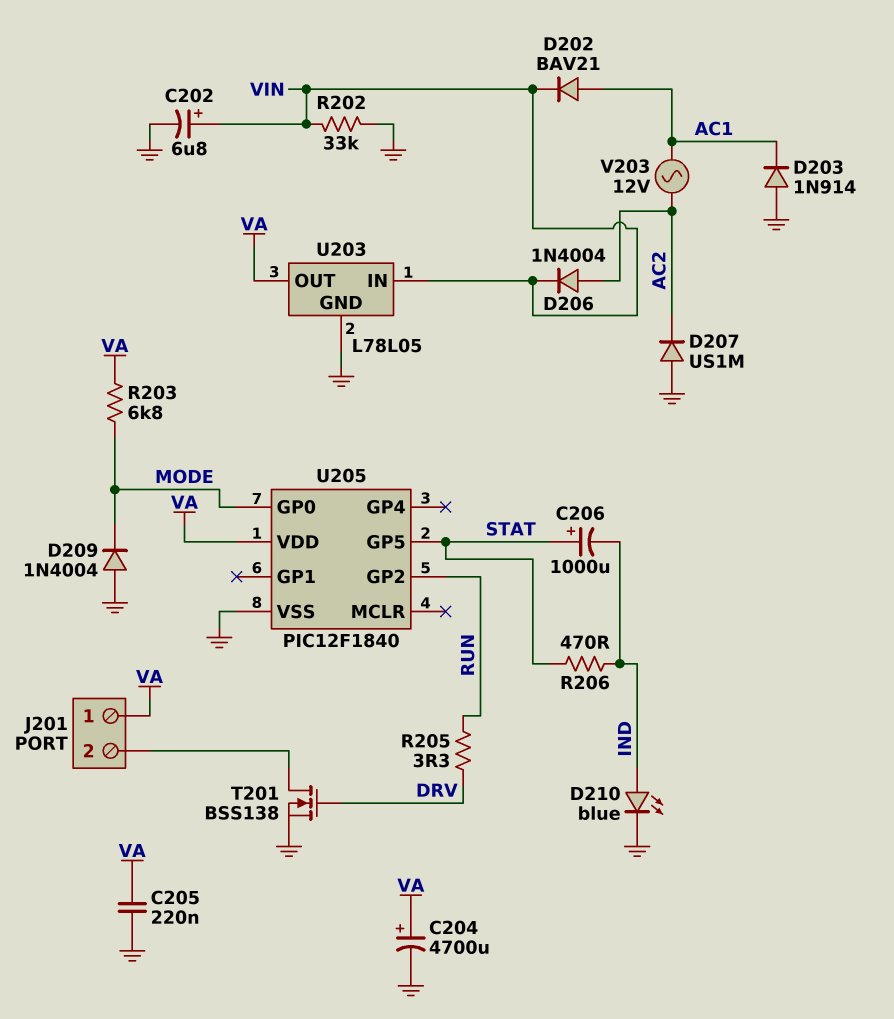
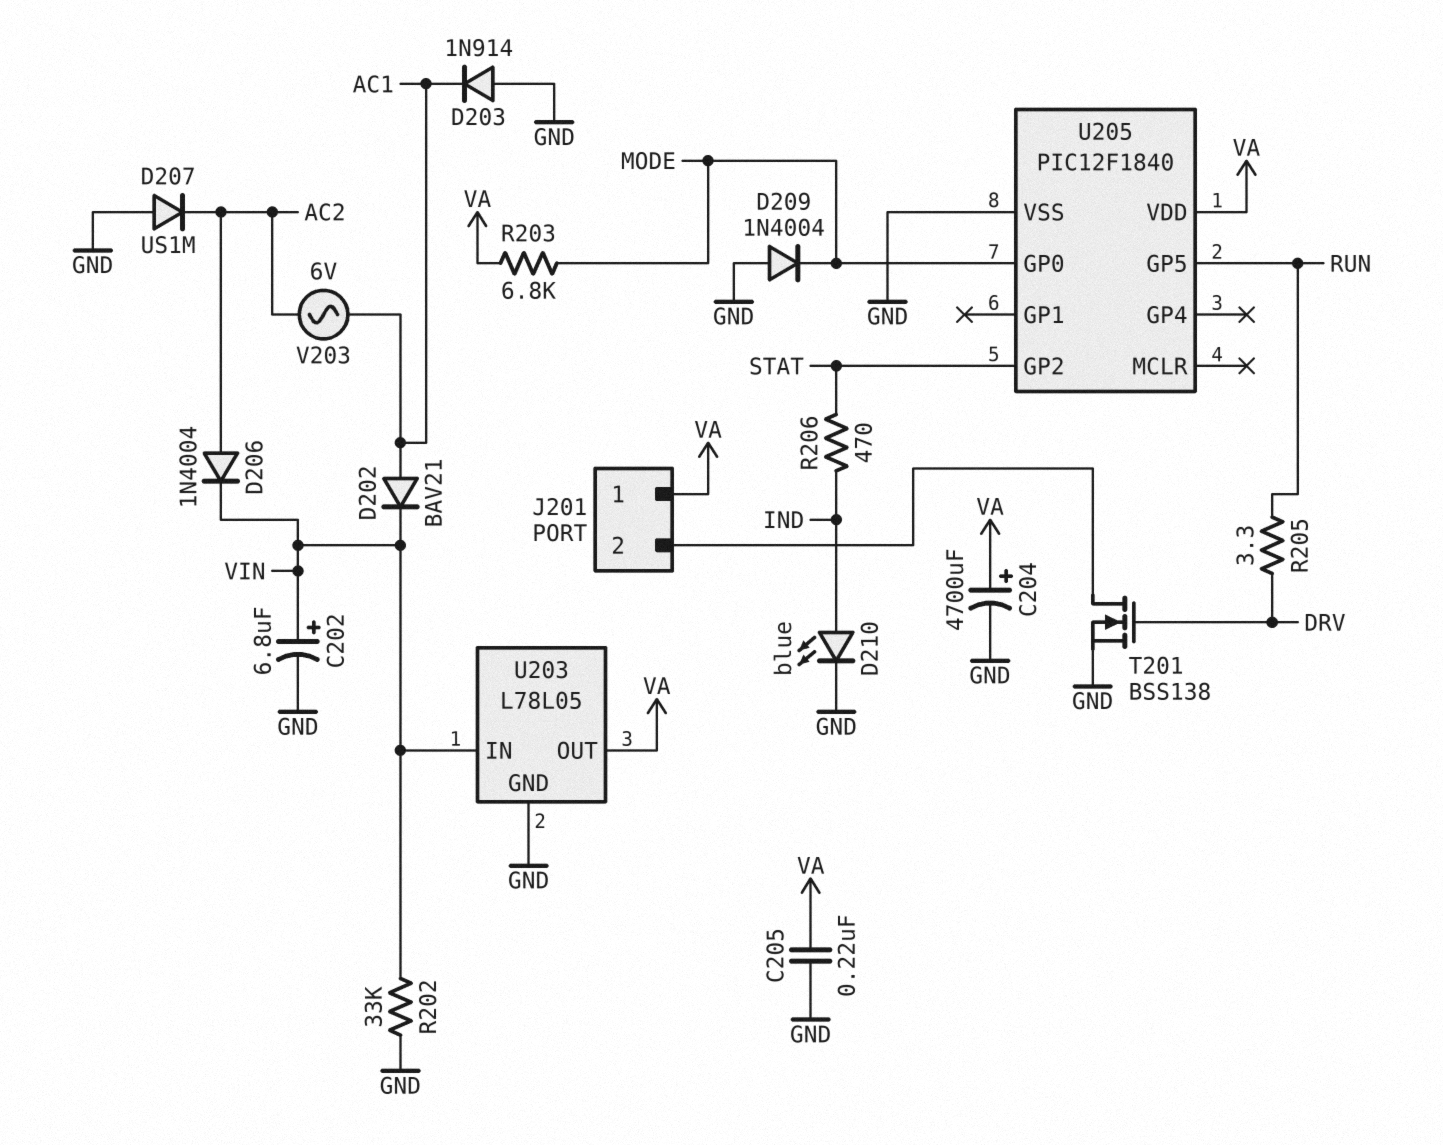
C206: 1000uF (plus STAT, minus IND) -> none
U205 pin GP2: RUN -> STAT
U205 pin GP5: STAT -> RUN
V203: AC 12V (AC1, AC2) -> AC 6V (AC1, AC2)

